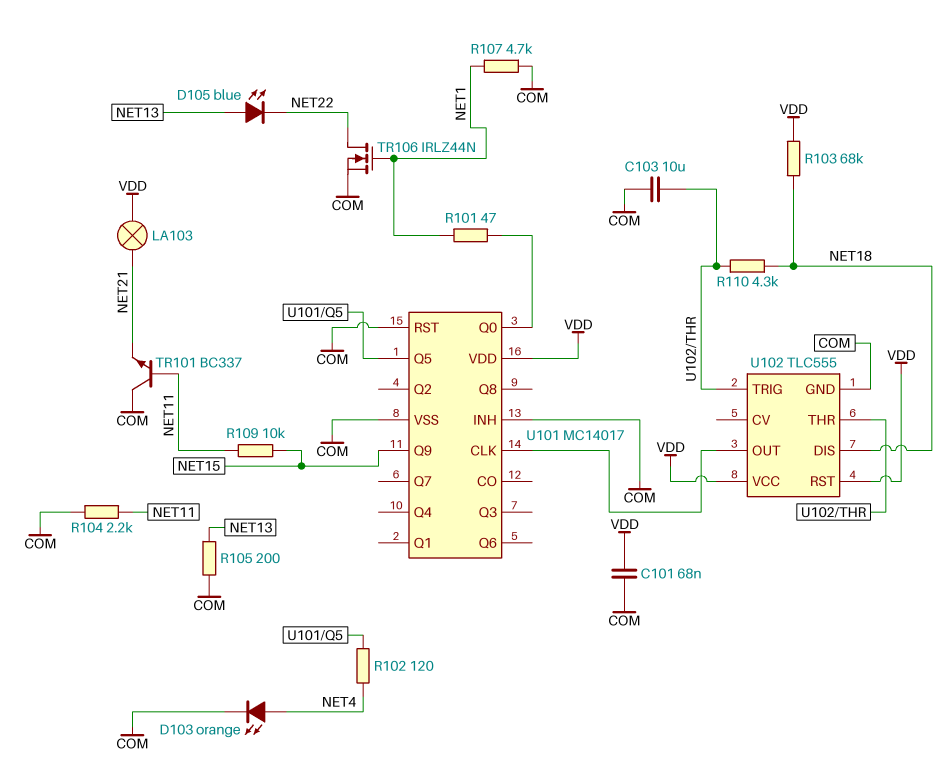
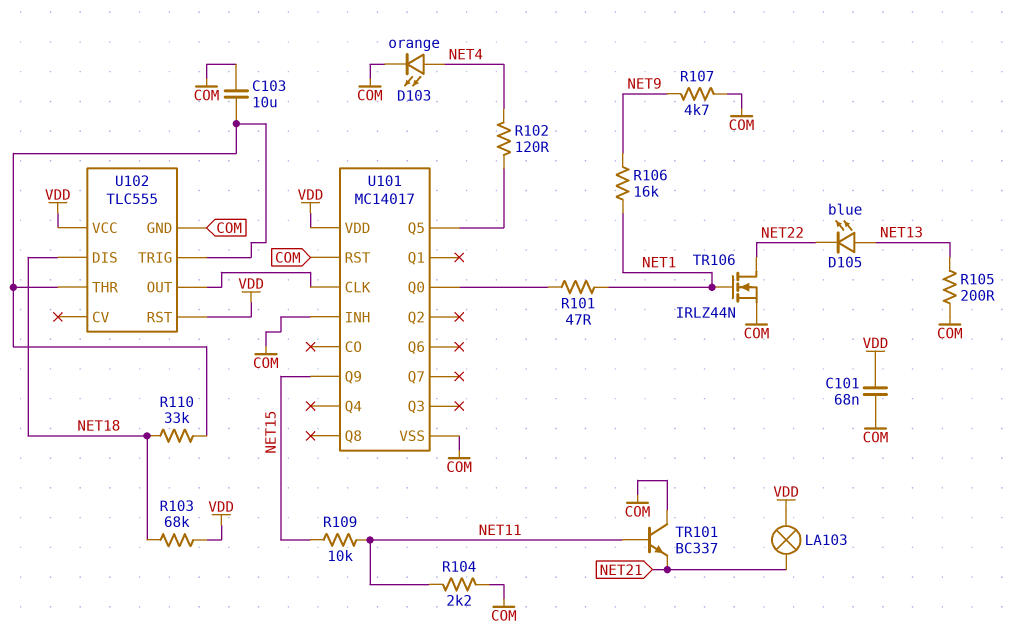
R106: none -> 16k (NET1, NET9)
R107: 4.7k (COM, NET1) -> 4.7k (COM, NET9)
R110: 4.3k (NET18, U102/THR) -> 33k (NET18, U102/THR)

